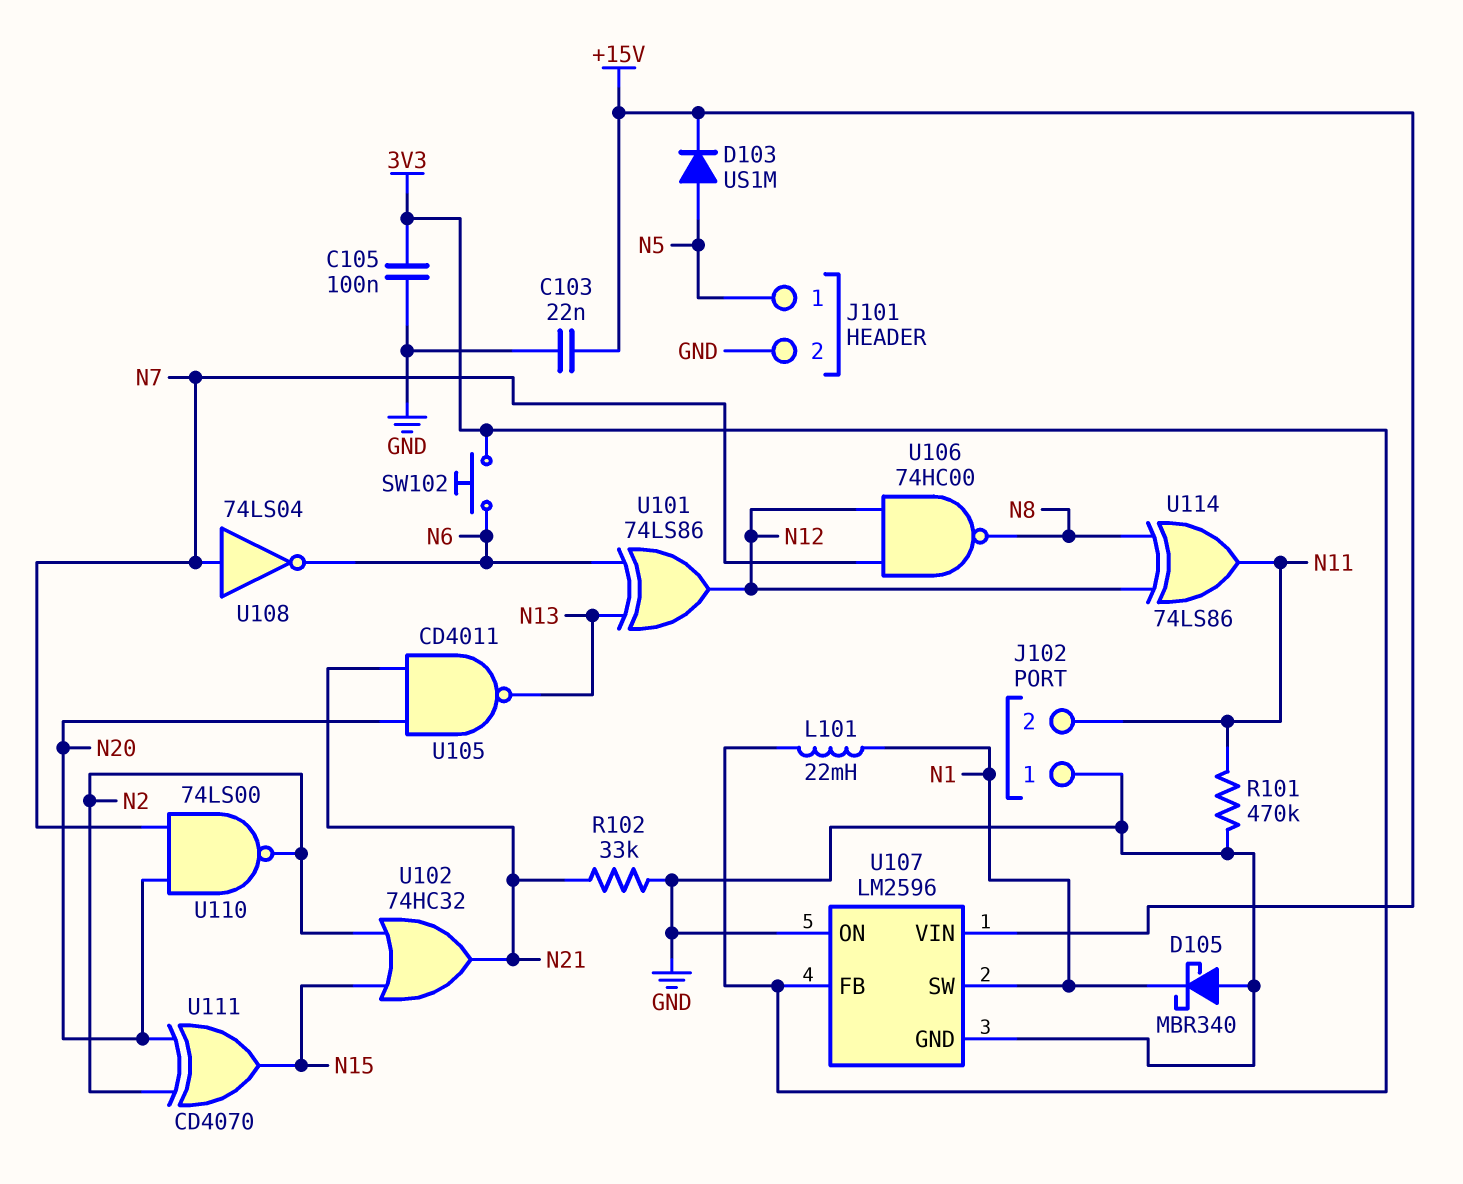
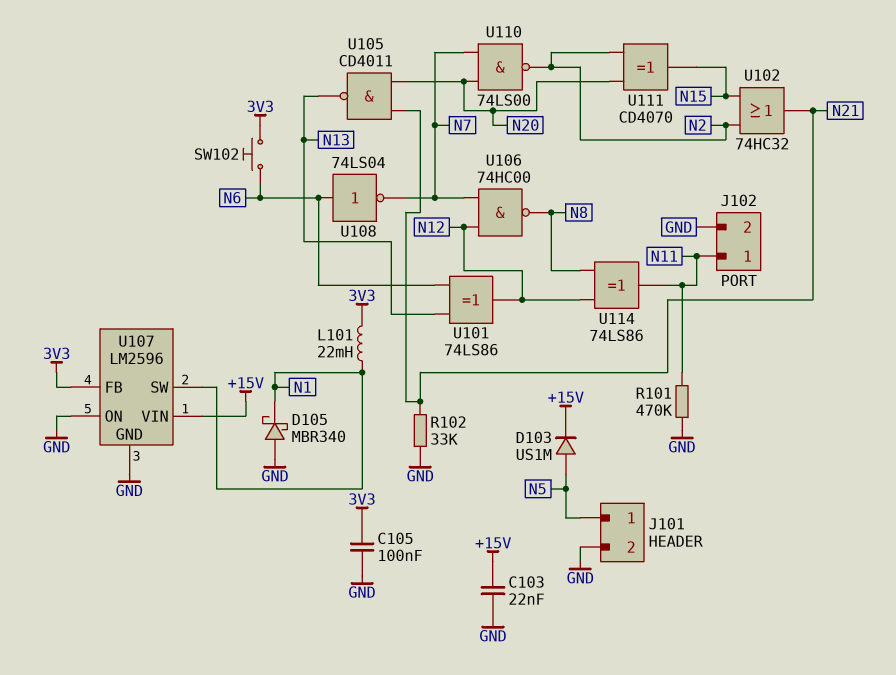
J102 pin 1: GND -> N11
J102 pin 2: N11 -> GND
U108: NOT 74LS04 (in N7, out N6) -> NOT 74LS04 (in N6, out N7)

